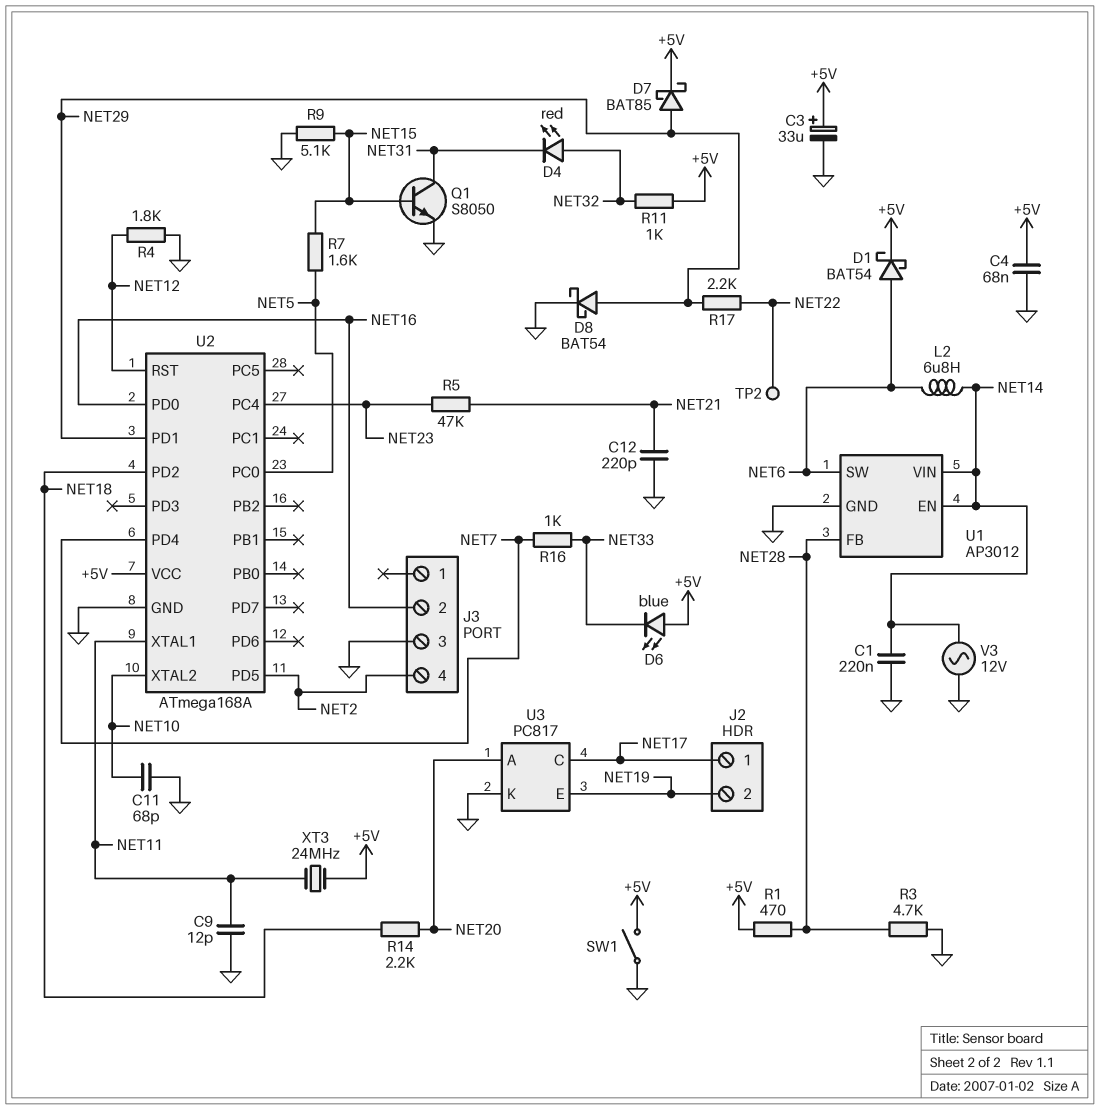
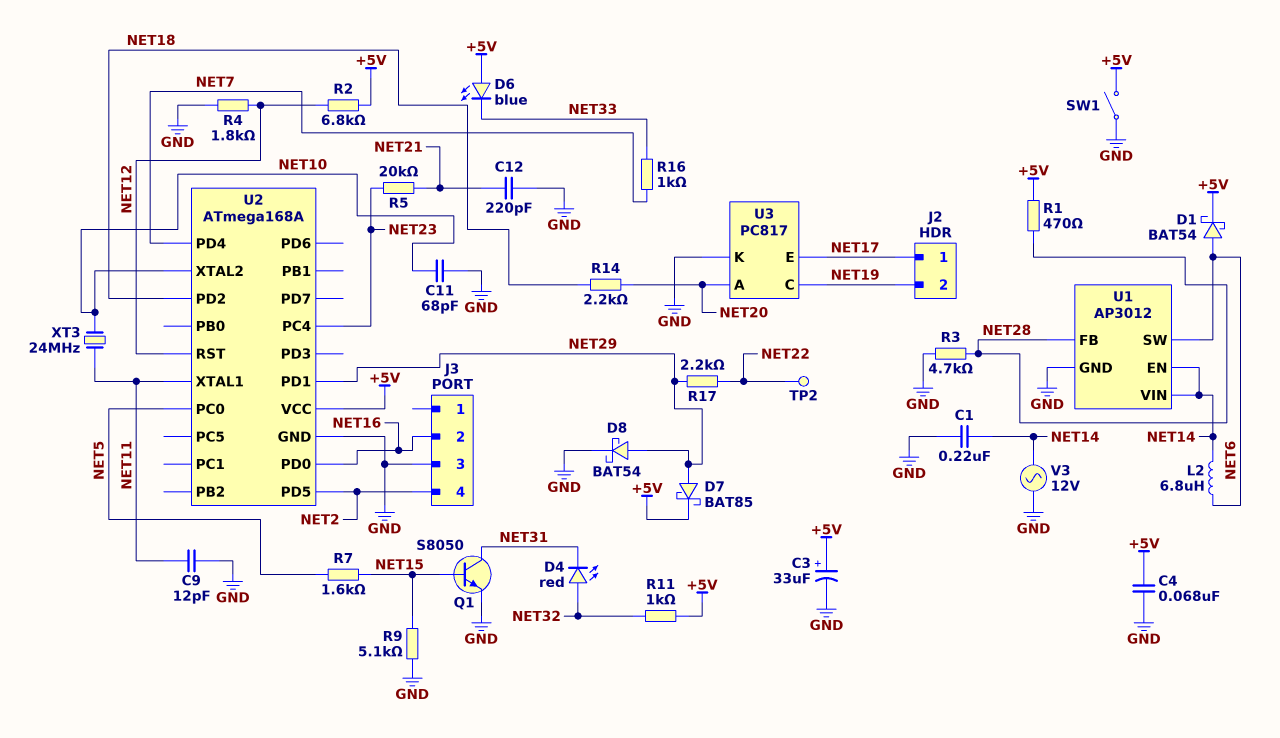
R2: none -> 6.8k (+5V, NET12)
R5: 47k (NET21, NET23) -> 20k (NET21, NET23)
U3 pin C: NET17 -> NET19
U3 pin E: NET19 -> NET17
XT3: 24MHz (+5V, NET11) -> 24MHz (NET10, NET11)

